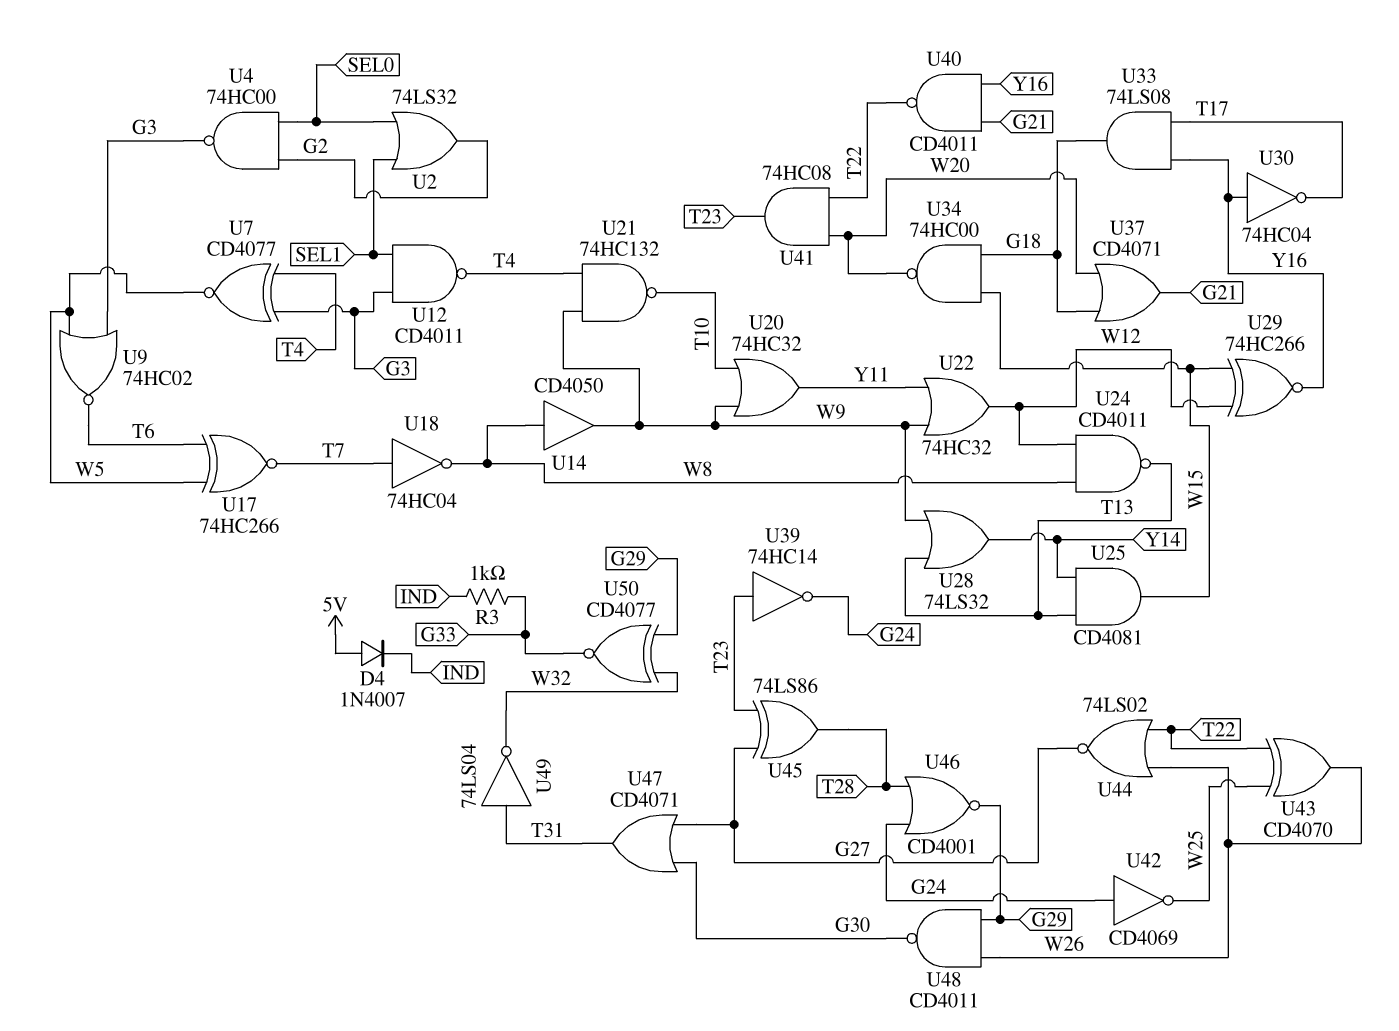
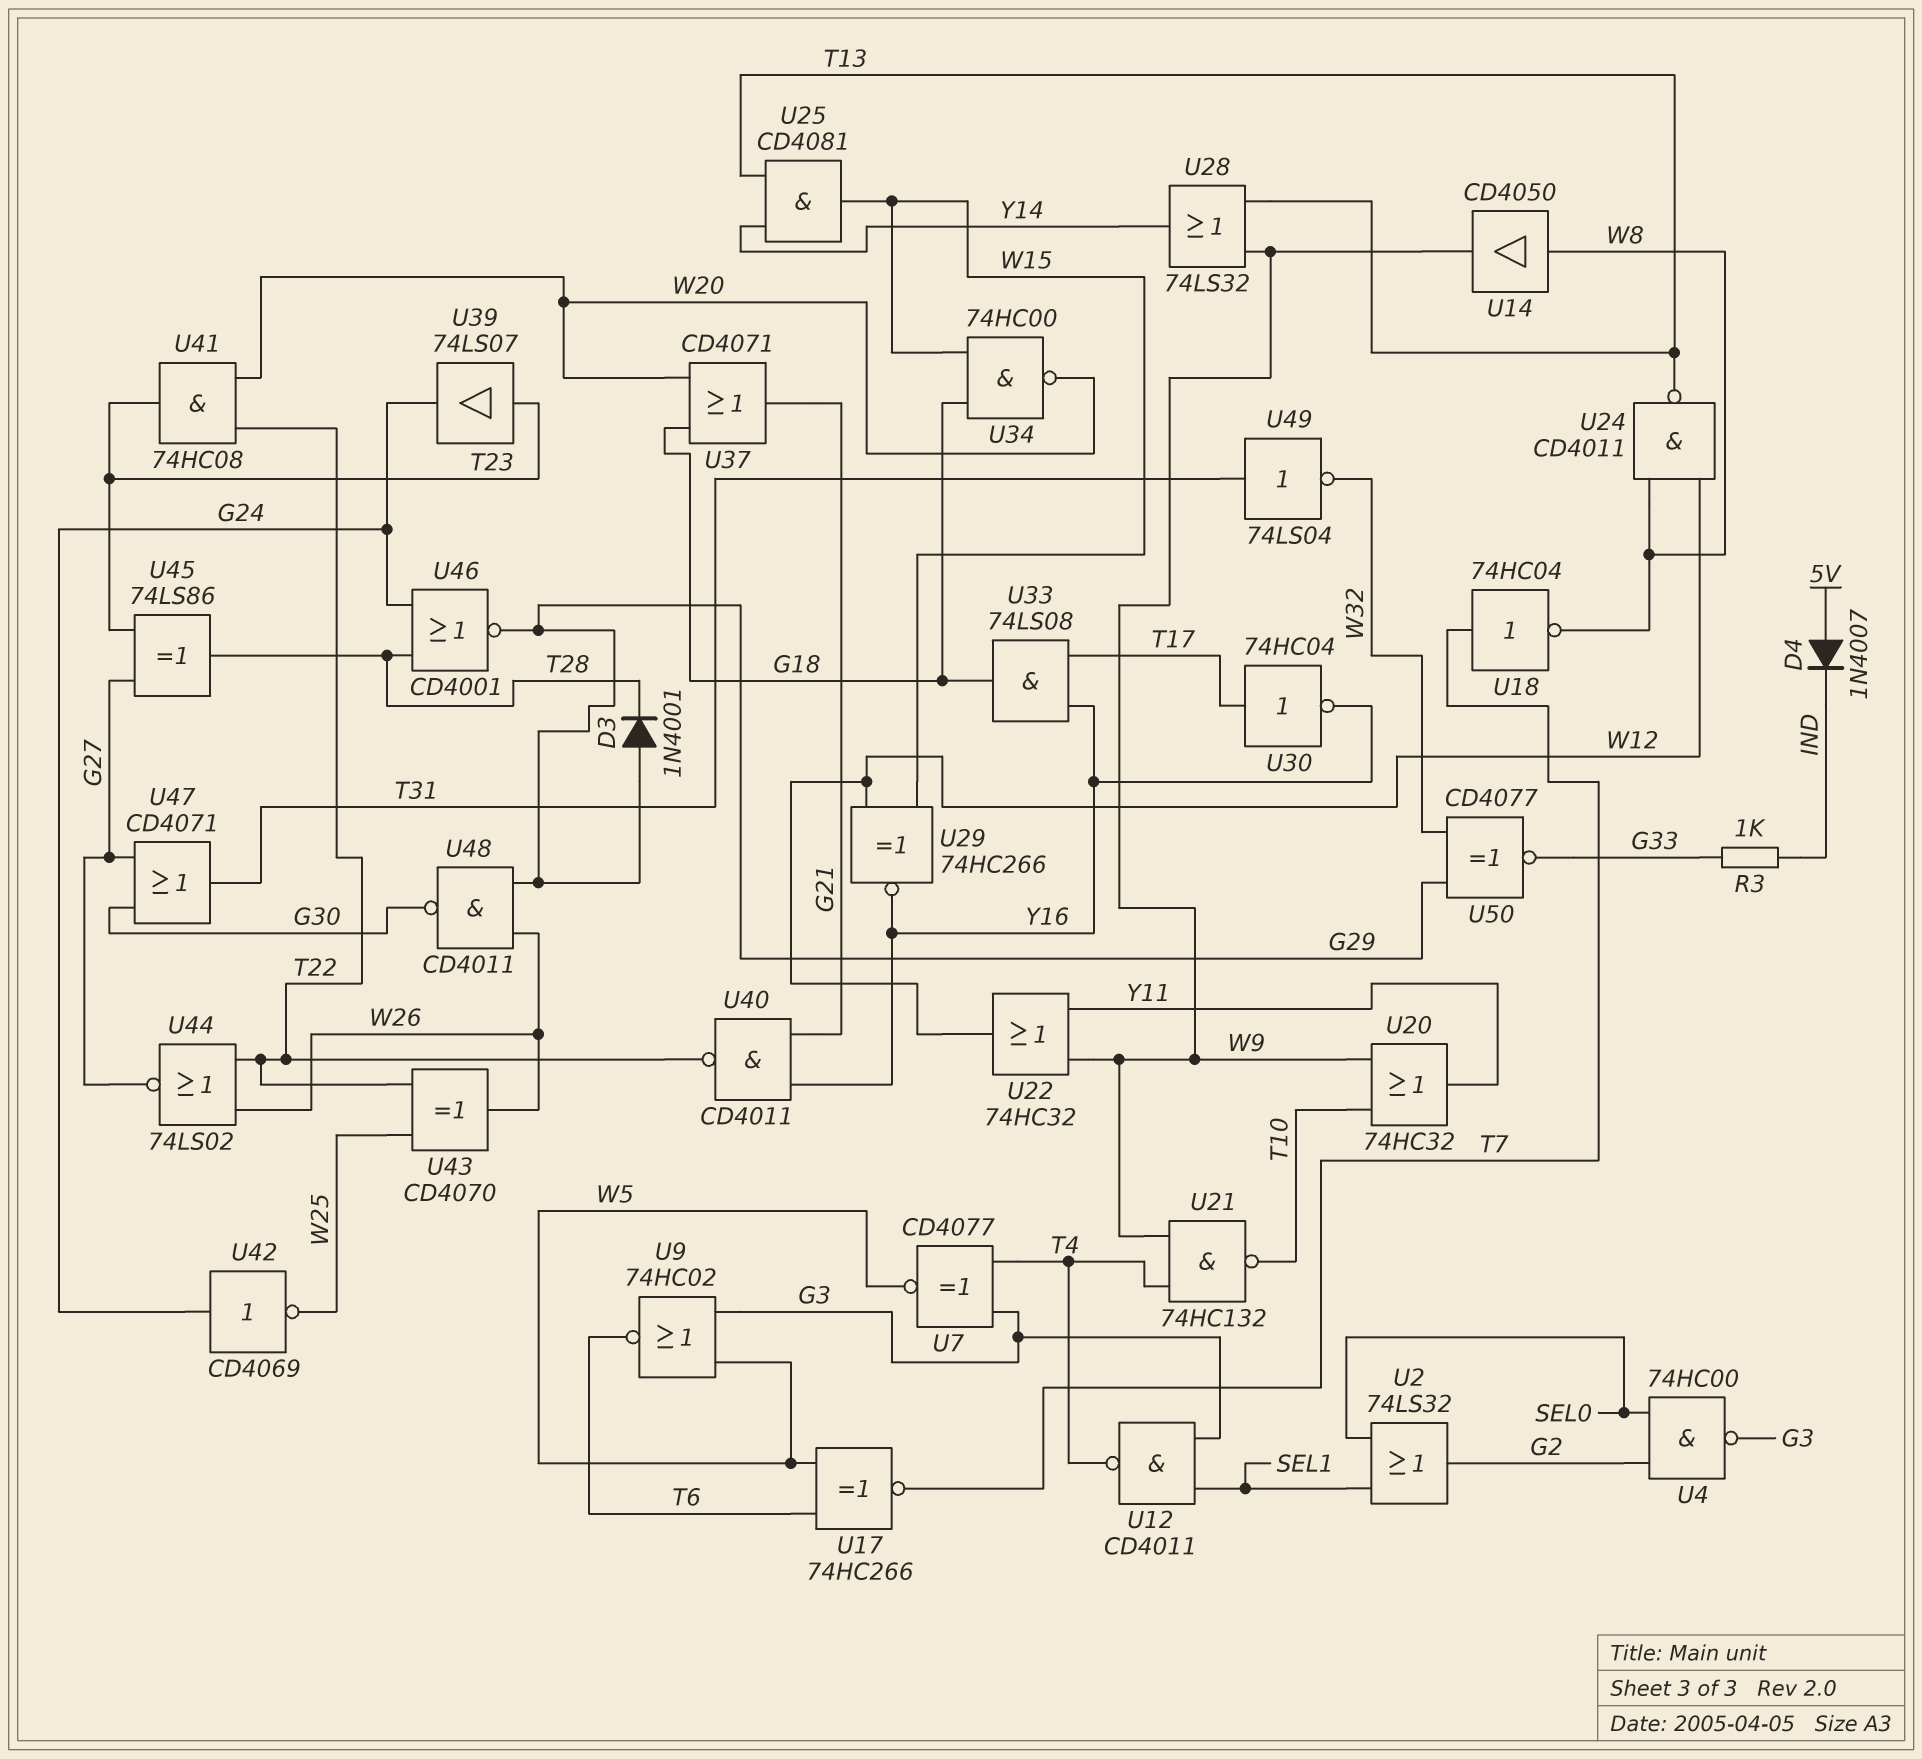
D3: none -> diode 1N4001 (A G29, K T28)
U30: NOT 74HC04 (in Y16, out T17) -> NOT 74HC04 (in T17, out Y16)
U39: NOT 74HC14 (in T23, out G24) -> buffer 74LS07 (in T23, out G24)

